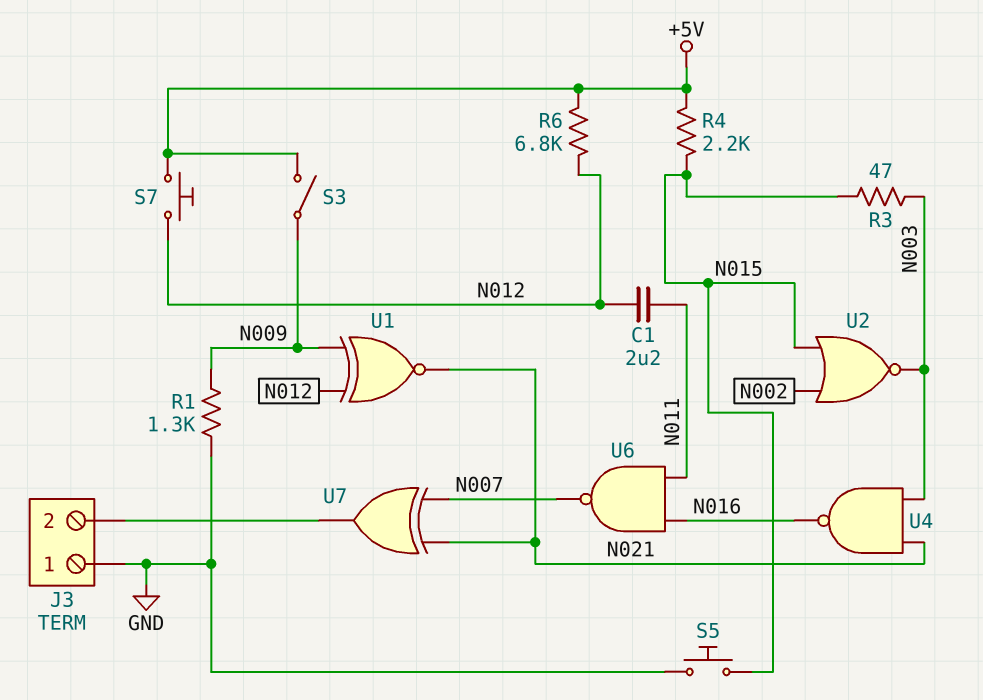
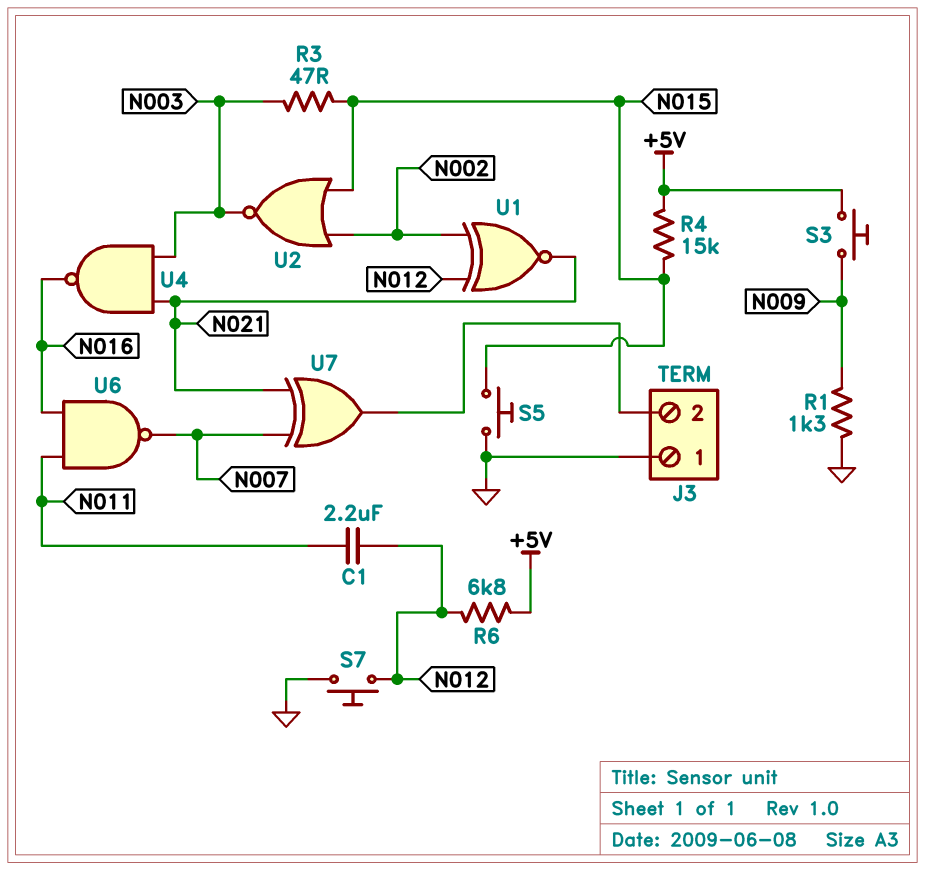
R4: 2.2k (+5V, N015) -> 15k (+5V, N015)
S3: switch (+5V, N009) -> button (+5V, N009)
S7: button (+5V, N012) -> button (GND, N012)
U1: XNOR (in N009, in N012, out N021) -> XNOR (in N002, in N012, out N021)

